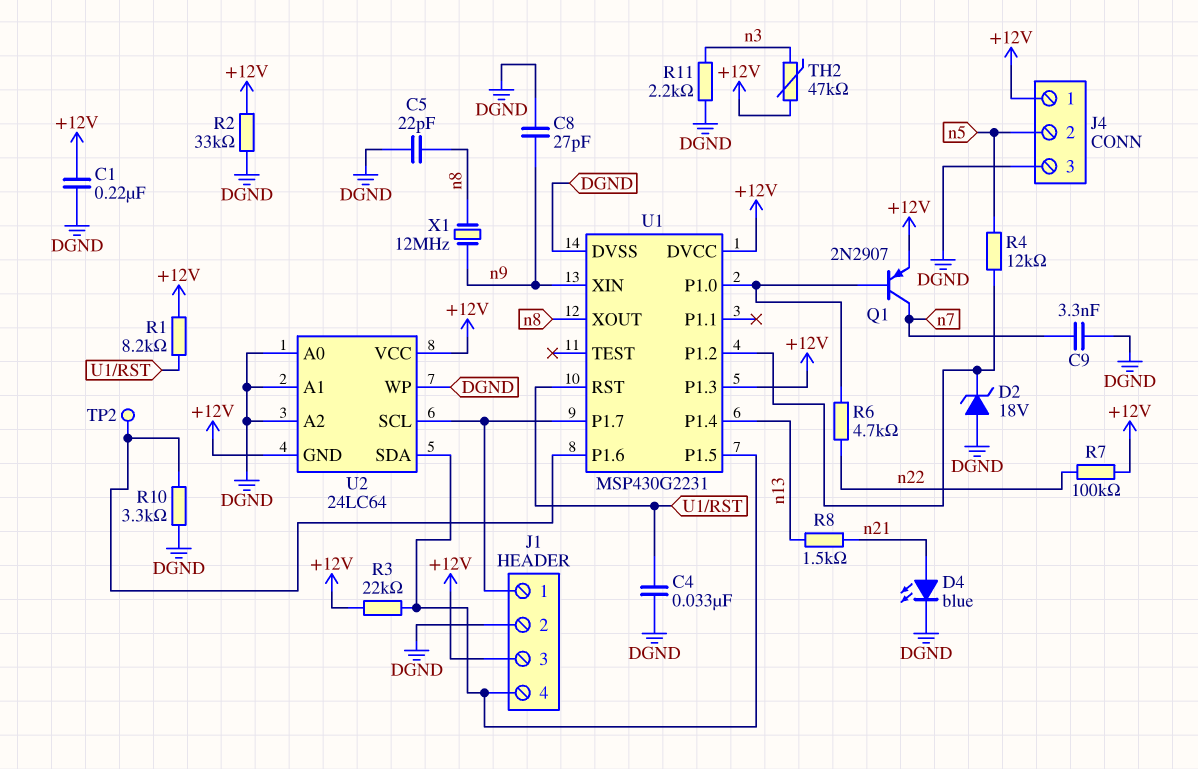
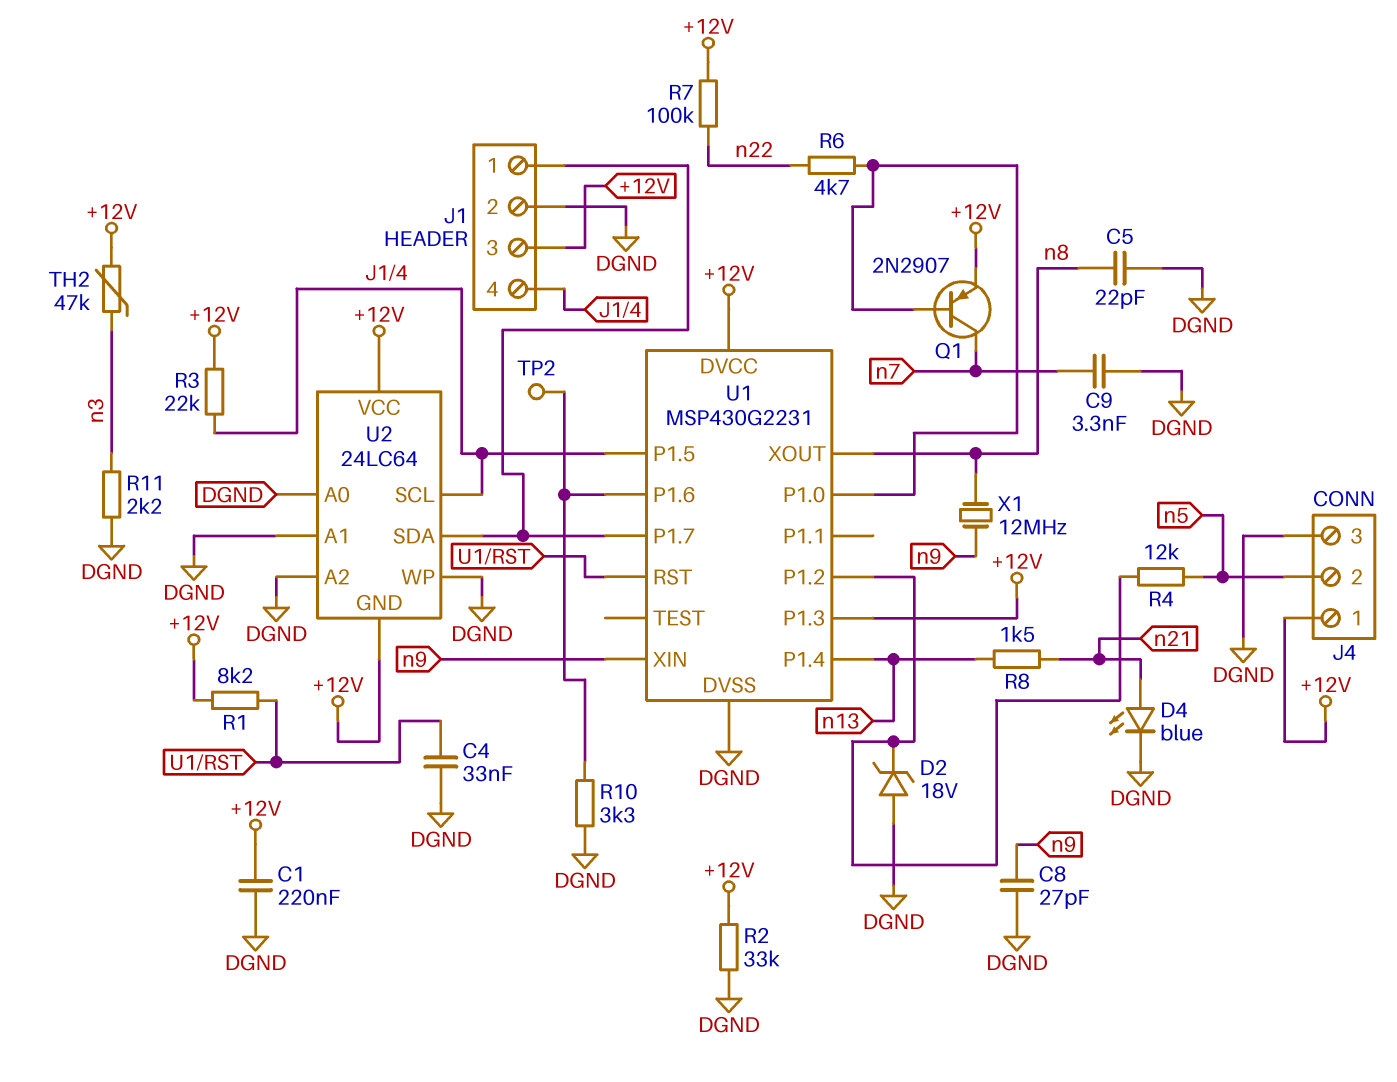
U2 pin SCL: J1/1 -> J1/4
U2 pin SDA: J1/4 -> J1/1

